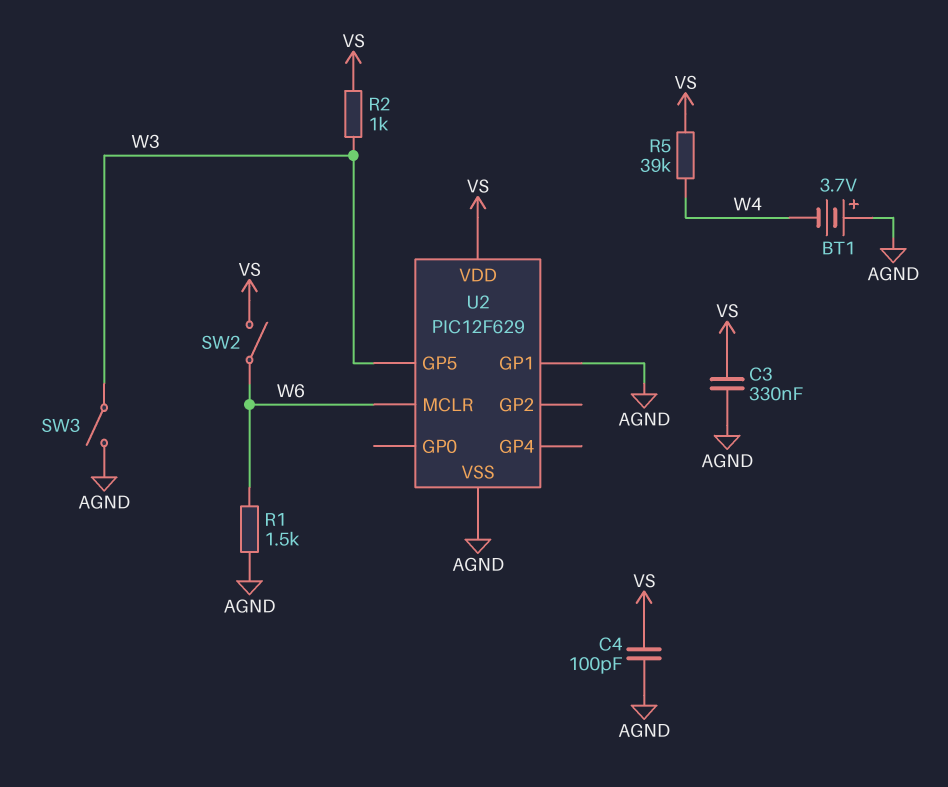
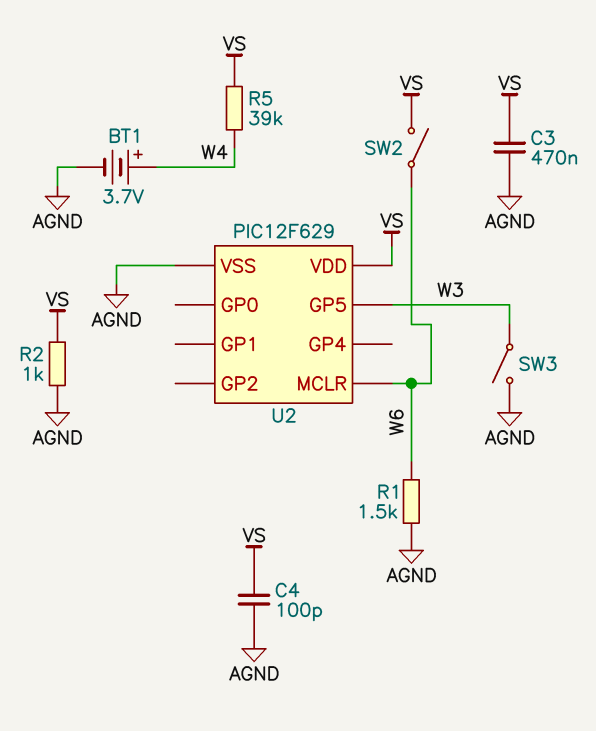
BT1: 3.7V (plus AGND, minus W4) -> 3.7V (plus W4, minus AGND)
C3: 330nF (AGND, VS) -> 470nF (AGND, VS)
R2: 1k (VS, W3) -> 1k (AGND, VS)
U2 pin GP1: AGND -> none

